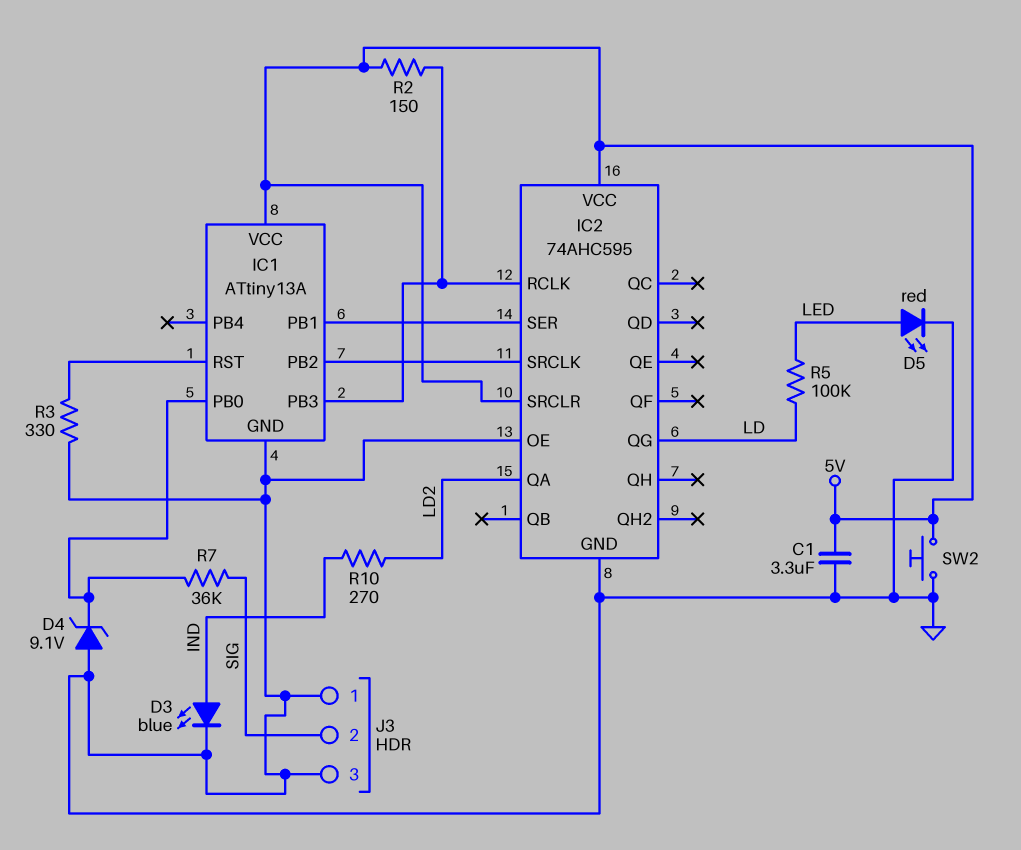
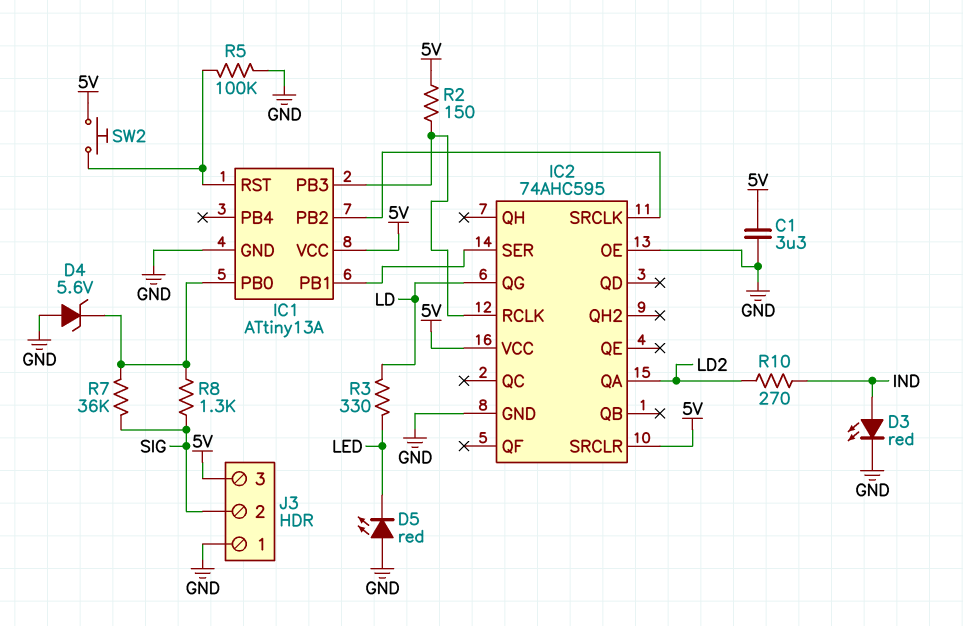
D3: LED blue (A IND, K GND) -> LED red (A IND, K GND)
D4: zener 9.1V (A GND, K IC1/PB0) -> zener 5.6V (A GND, K IC1/PB0)
D5: LED red (A LED, K GND) -> LED red (A GND, K LED)
J3 pin 3: GND -> 5V
R3: 330 (GND, IC1/RST) -> 330 (LD, LED)
R5: 100k (LD, LED) -> 100k (GND, IC1/RST)
R8: none -> 1.3k (IC1/PB0, SIG)
SW2: button (5V, GND) -> button (5V, IC1/RST)

